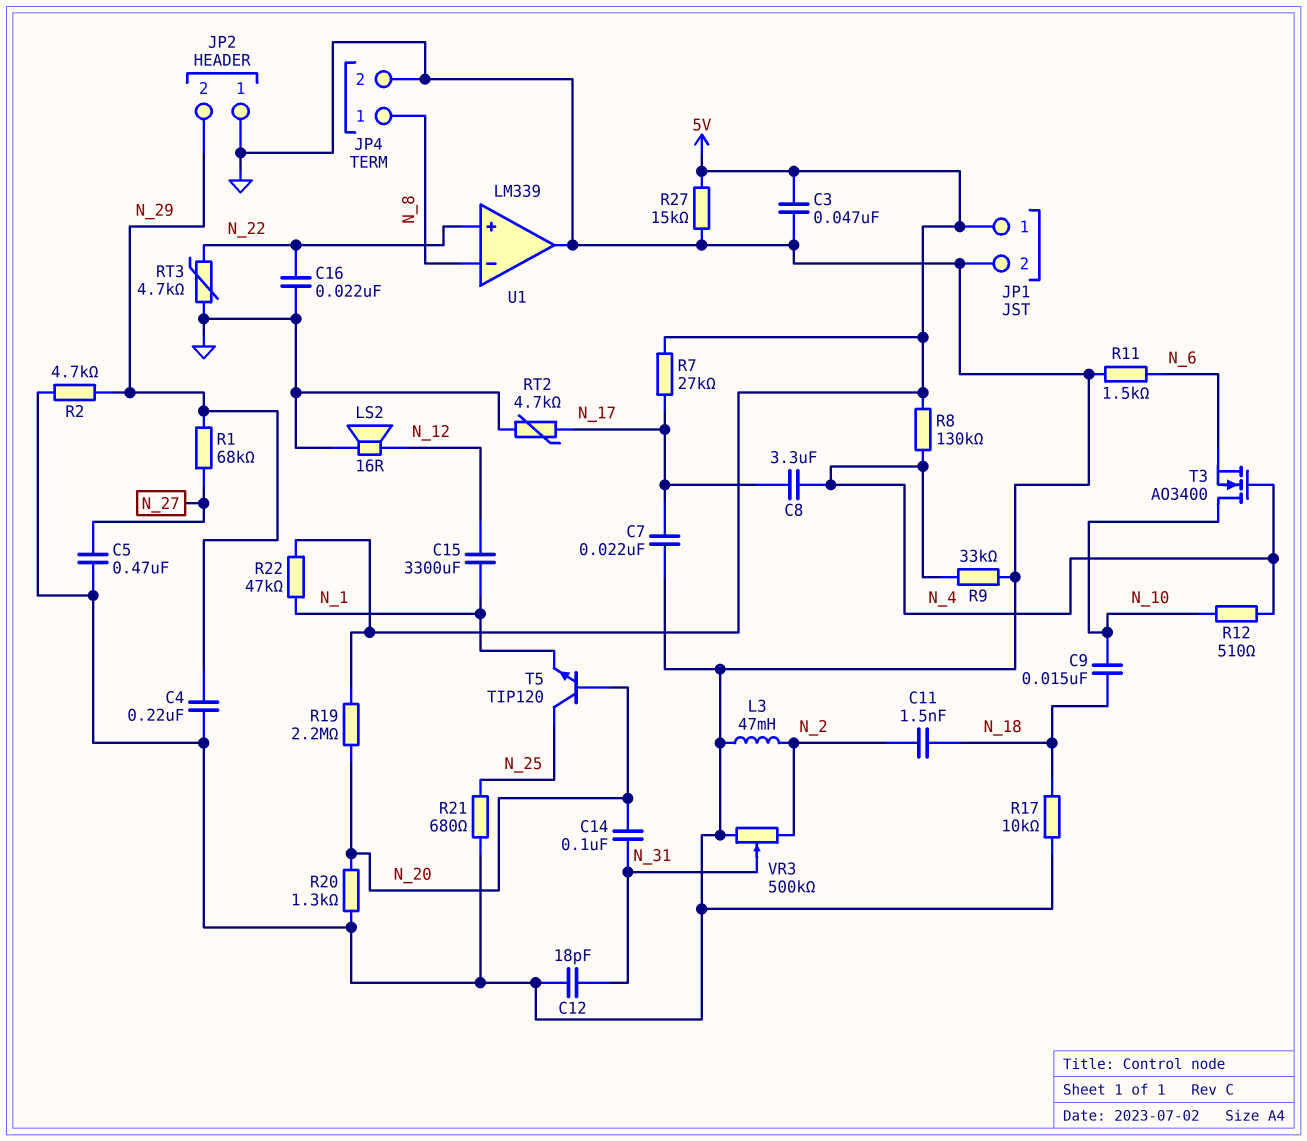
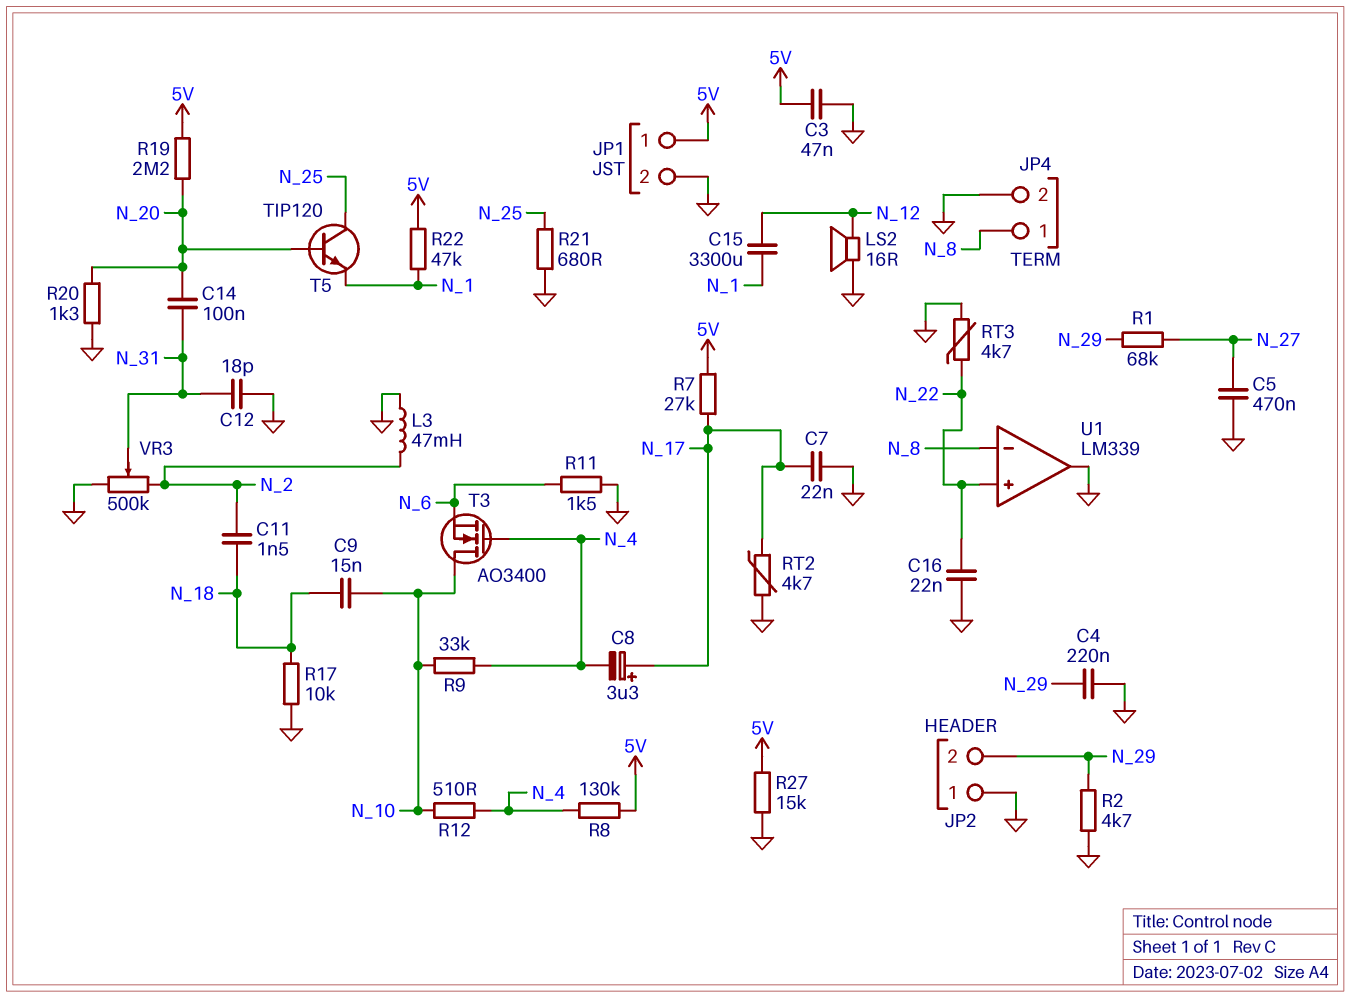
C8: 3.3uF (N_4, N_17) -> 3.3uF (plus N_17, minus N_4)
R9: 33k (GND, N_4) -> 33k (N_4, N_10)

